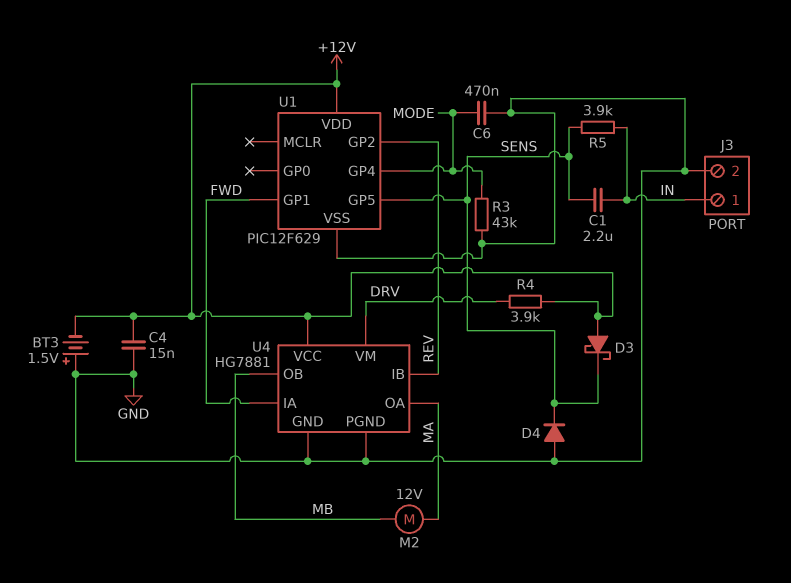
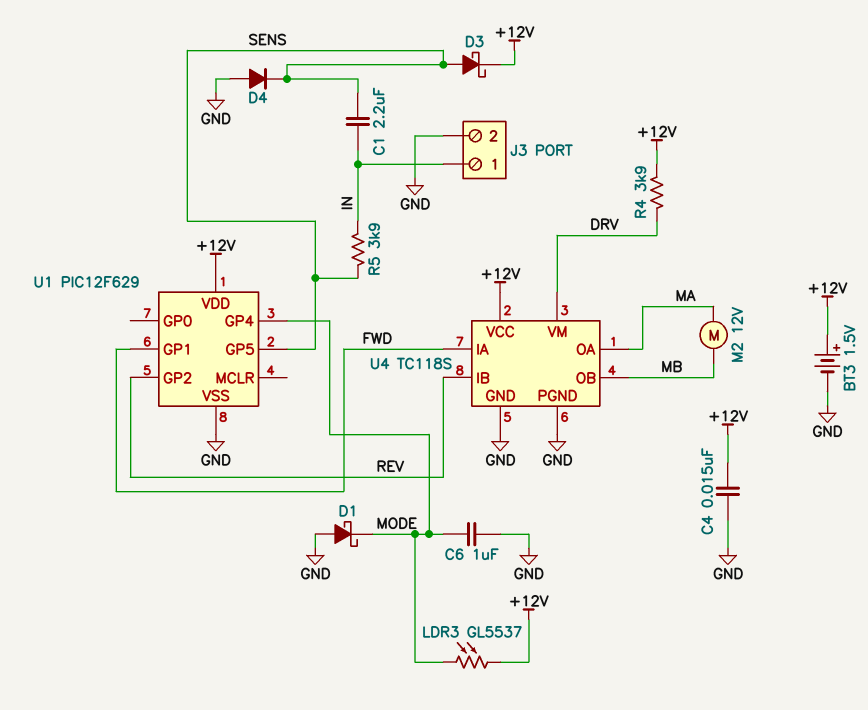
BT3: 1.5V (plus GND, minus +12V) -> 1.5V (plus +12V, minus GND)
C6: 470nF (GND, MODE) -> 1uF (GND, MODE)
D1: none -> schottky (A GND, K MODE)
D3: schottky (A +12V, K SENS) -> schottky (A SENS, K +12V)
LDR3: none -> GL5537 (+12V, MODE)
R3: 43k (GND, MODE) -> none
U4: HG7881 -> TC118S

